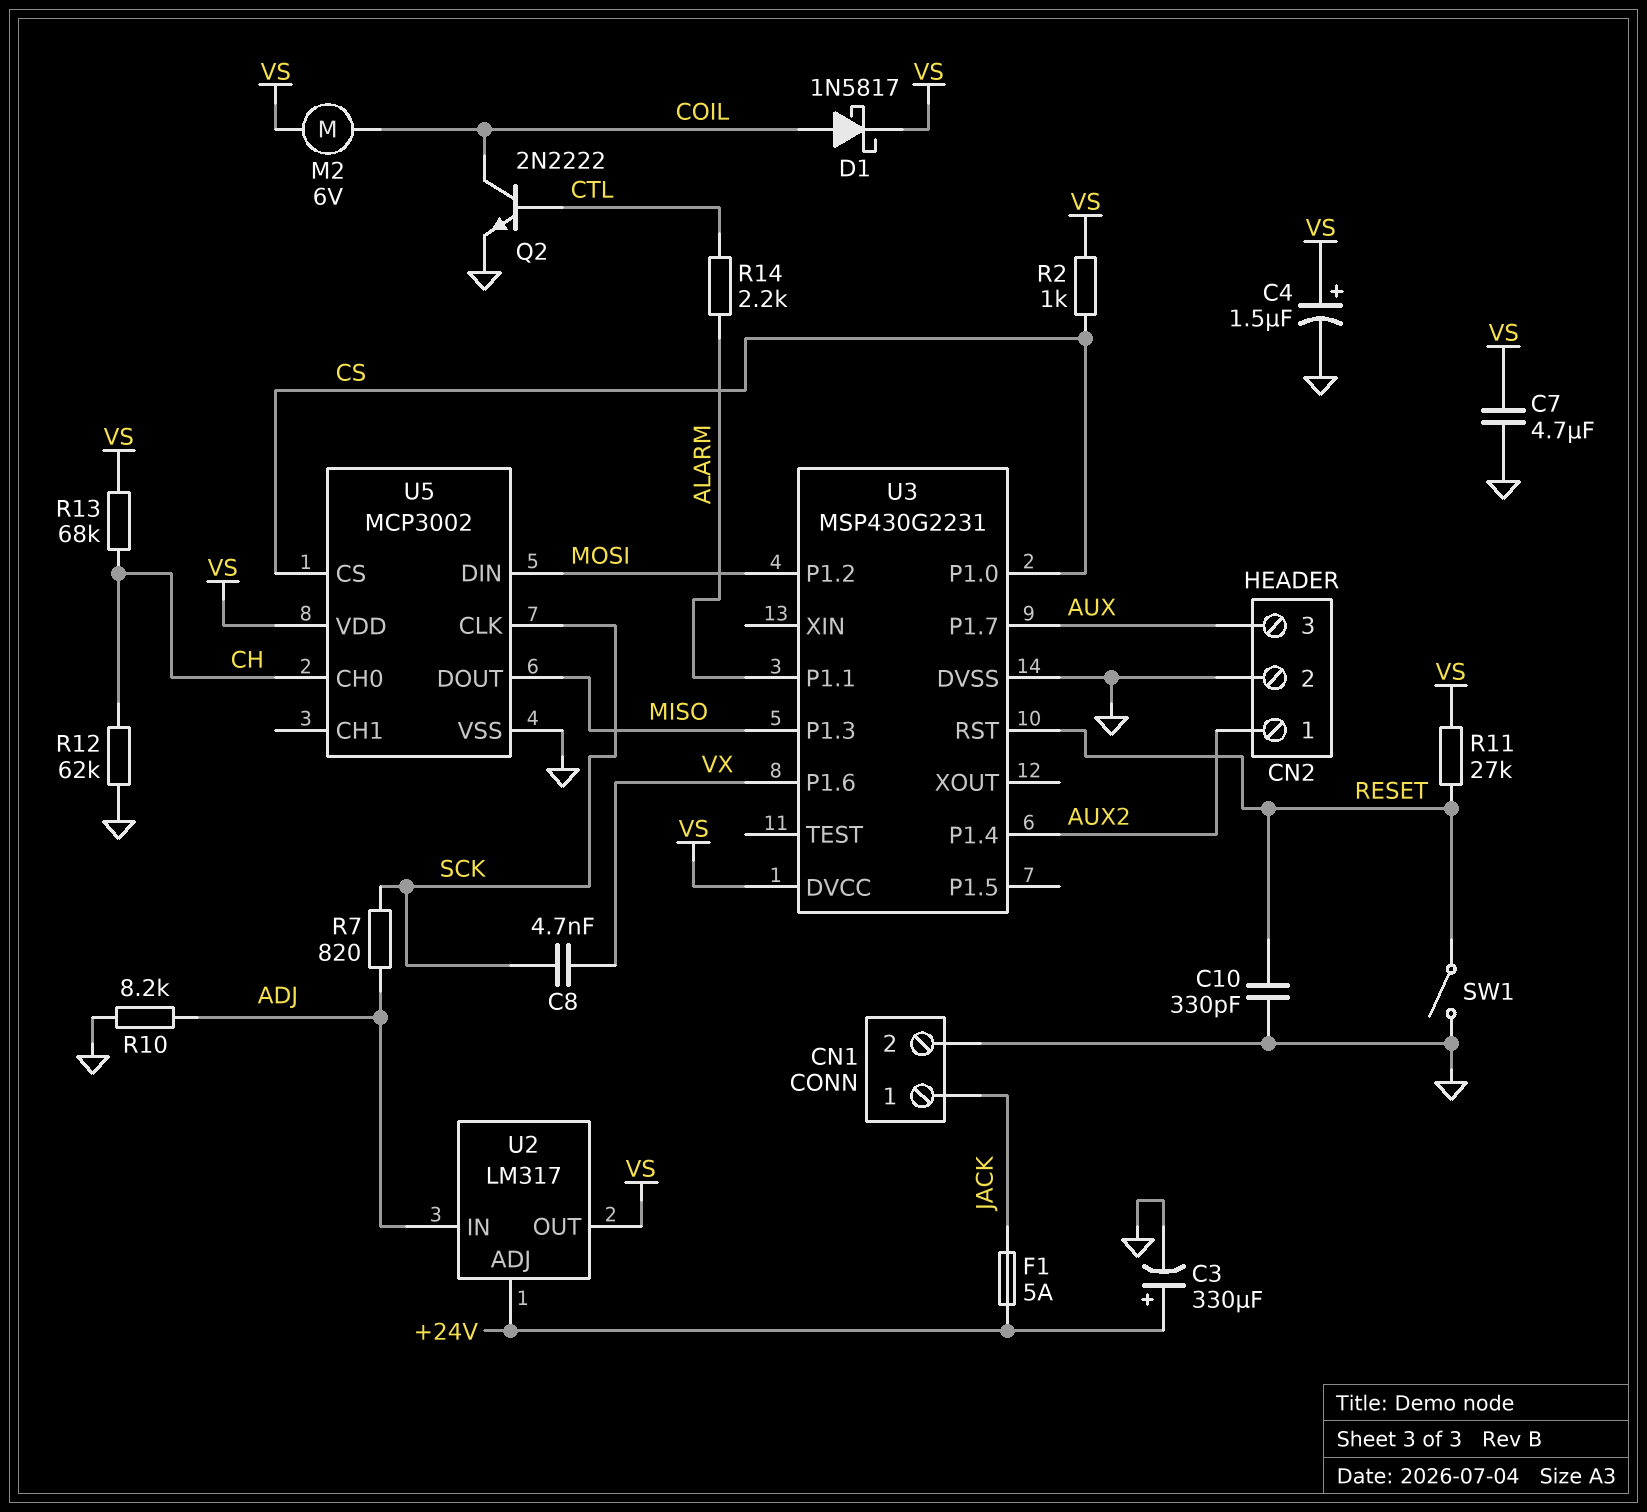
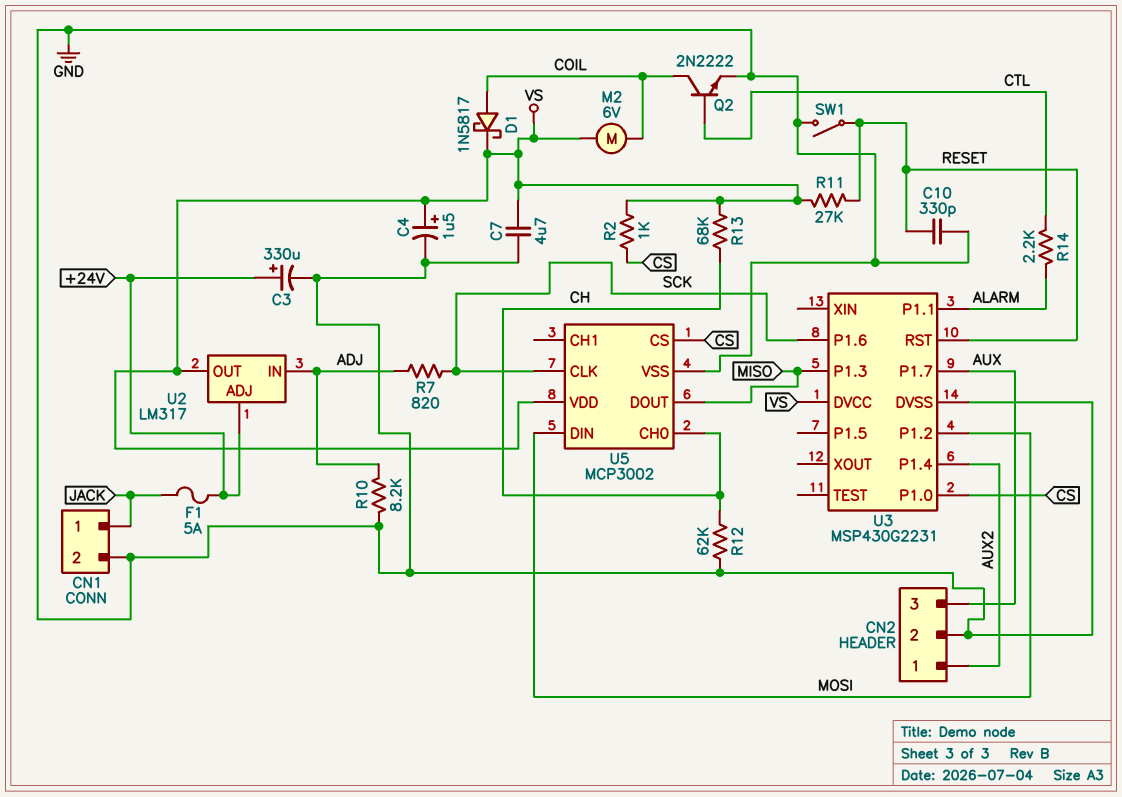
C8: 4.7nF (SCK, VX) -> none
U3 pin P1.6: VX -> SCK

